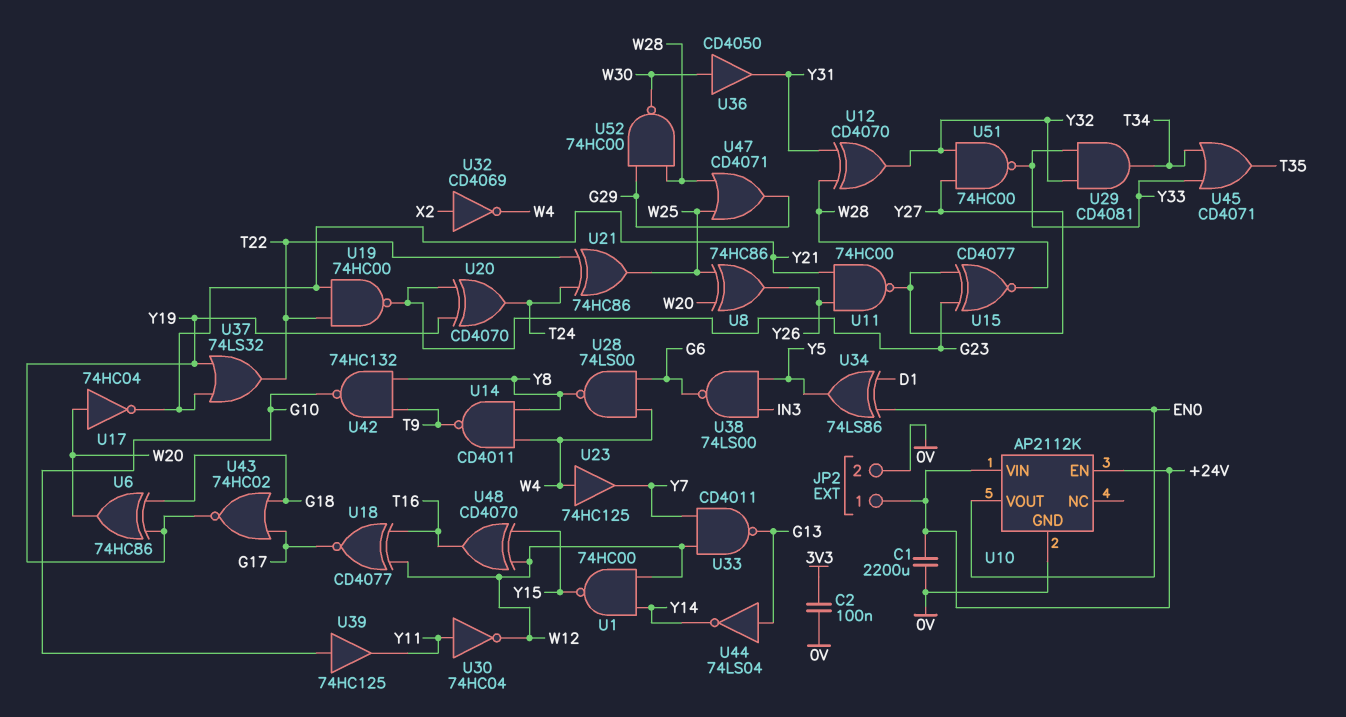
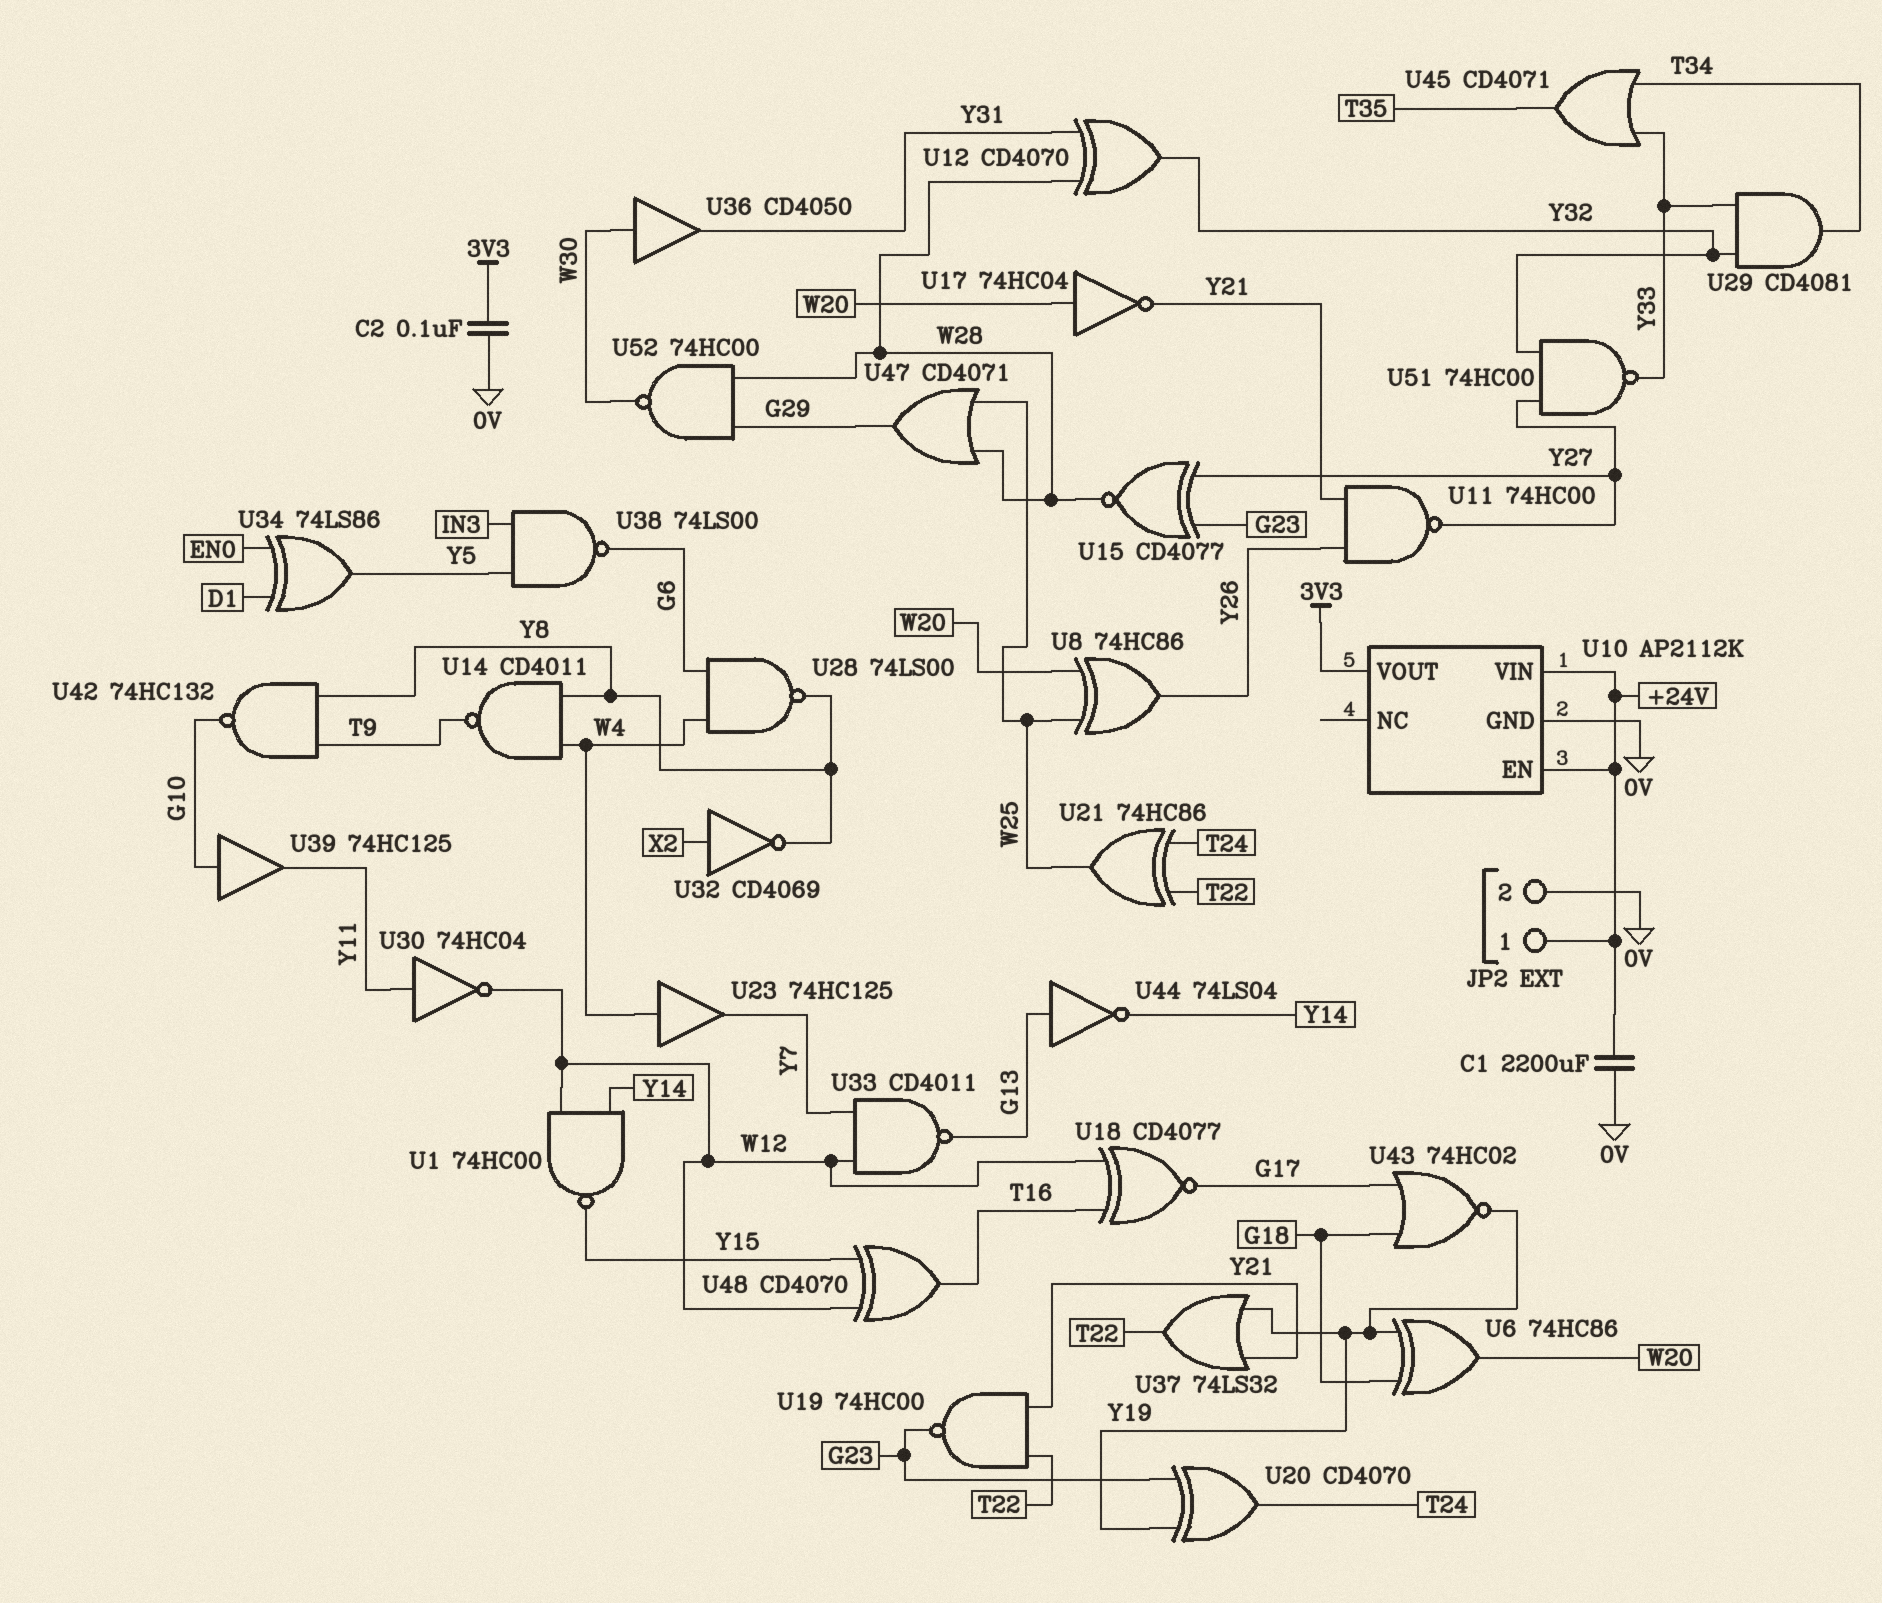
U10 pin VOUT: EN0 -> 3V3
U32: NOT CD4069 (in X2, out W4) -> NOT CD4069 (in X2, out Y8)

